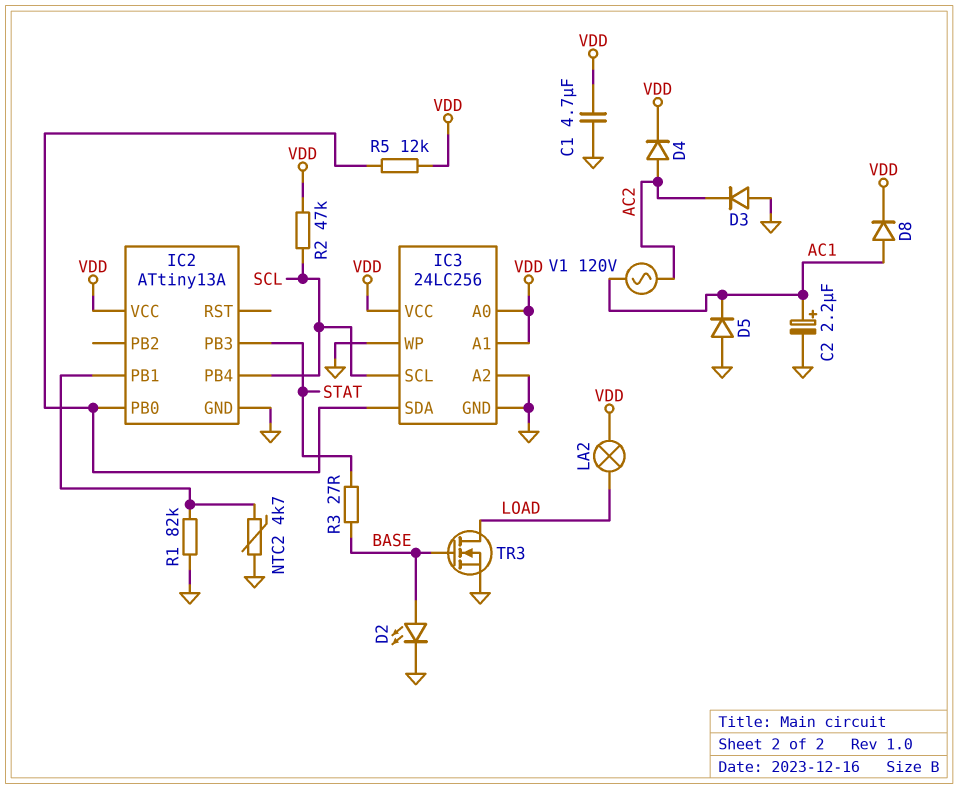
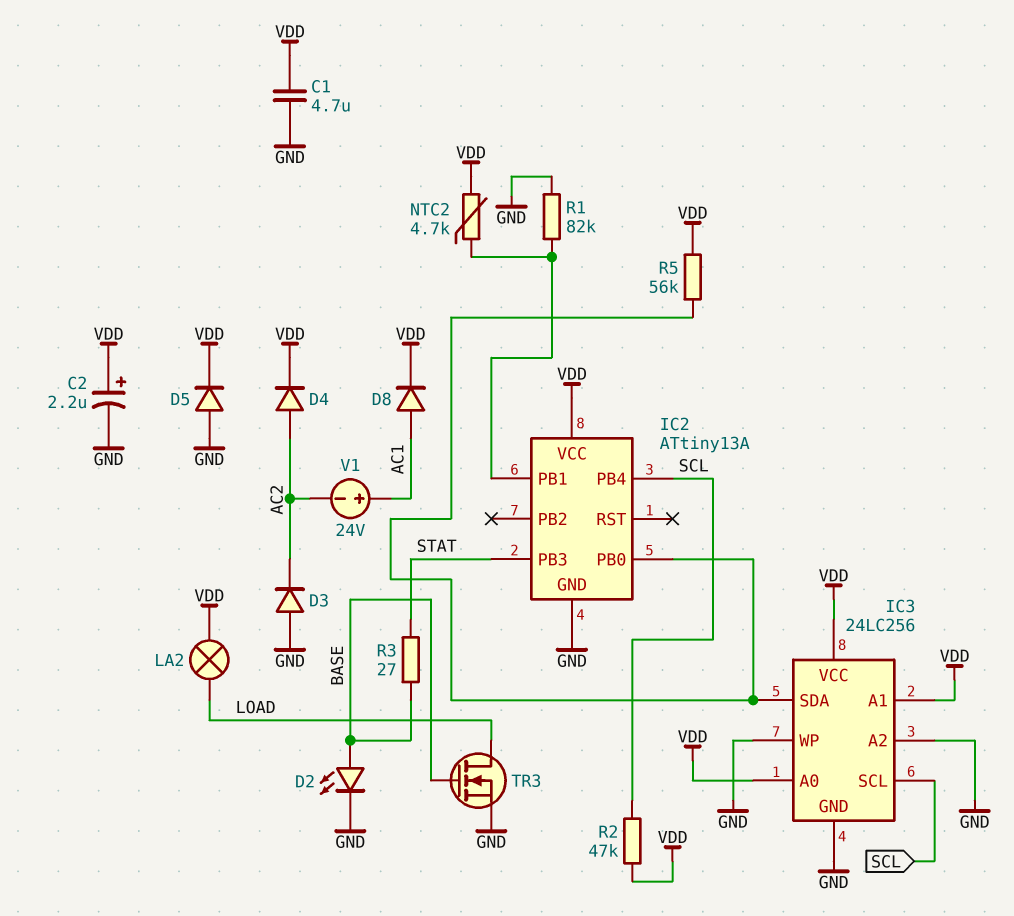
C2: 2.2uF (plus AC1, minus GND) -> 2.2uF (plus VDD, minus GND)
D5: diode (A GND, K AC1) -> diode (A GND, K VDD)
NTC2: 4.7k (GND, IC2/PB1) -> 4.7k (IC2/PB1, VDD)
R5: 12k (IC2/PB0, VDD) -> 56k (IC2/PB0, VDD)
V1: AC 120V (AC1, AC2) -> 24V (plus AC1, minus AC2)

